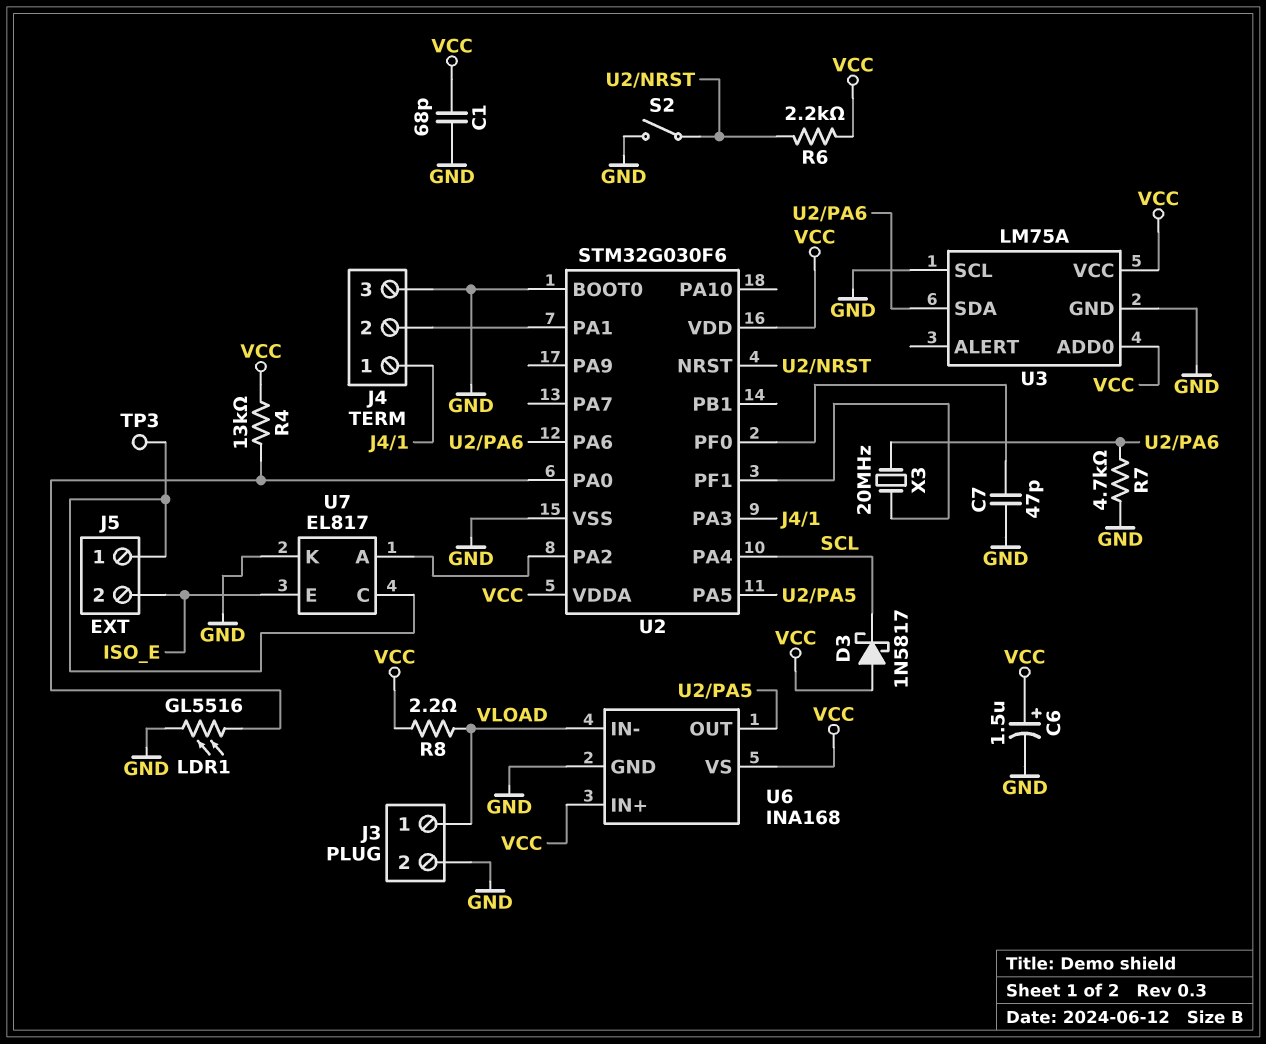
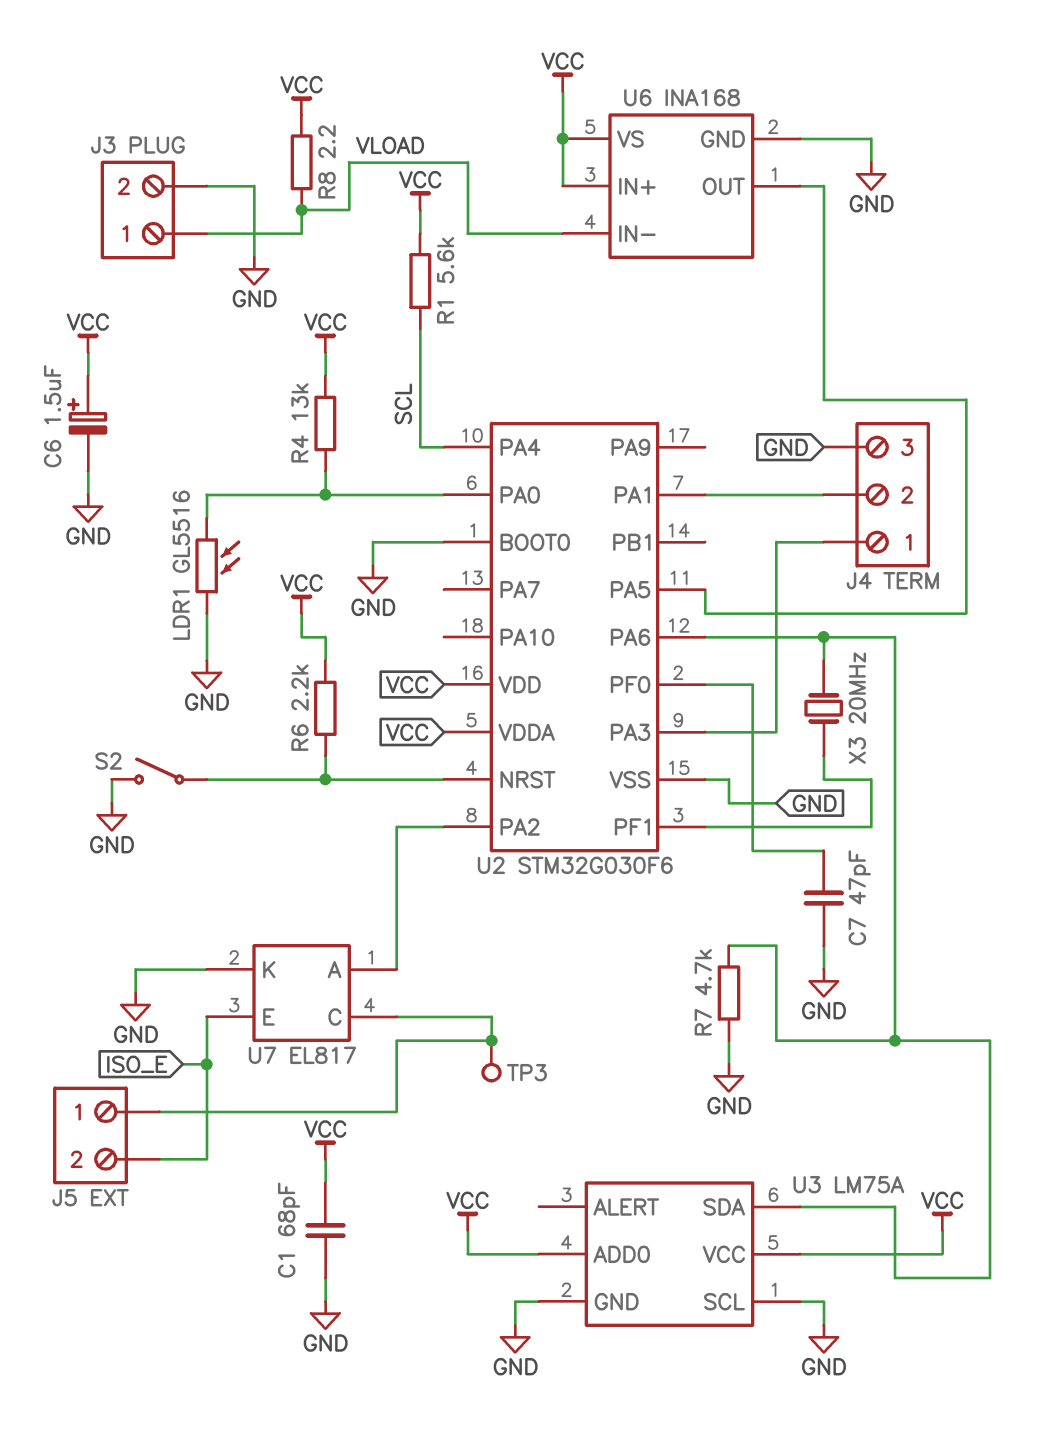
D3: schottky 1N5817 (A VCC, K SCL) -> none
R1: none -> 5.6k (SCL, VCC)

